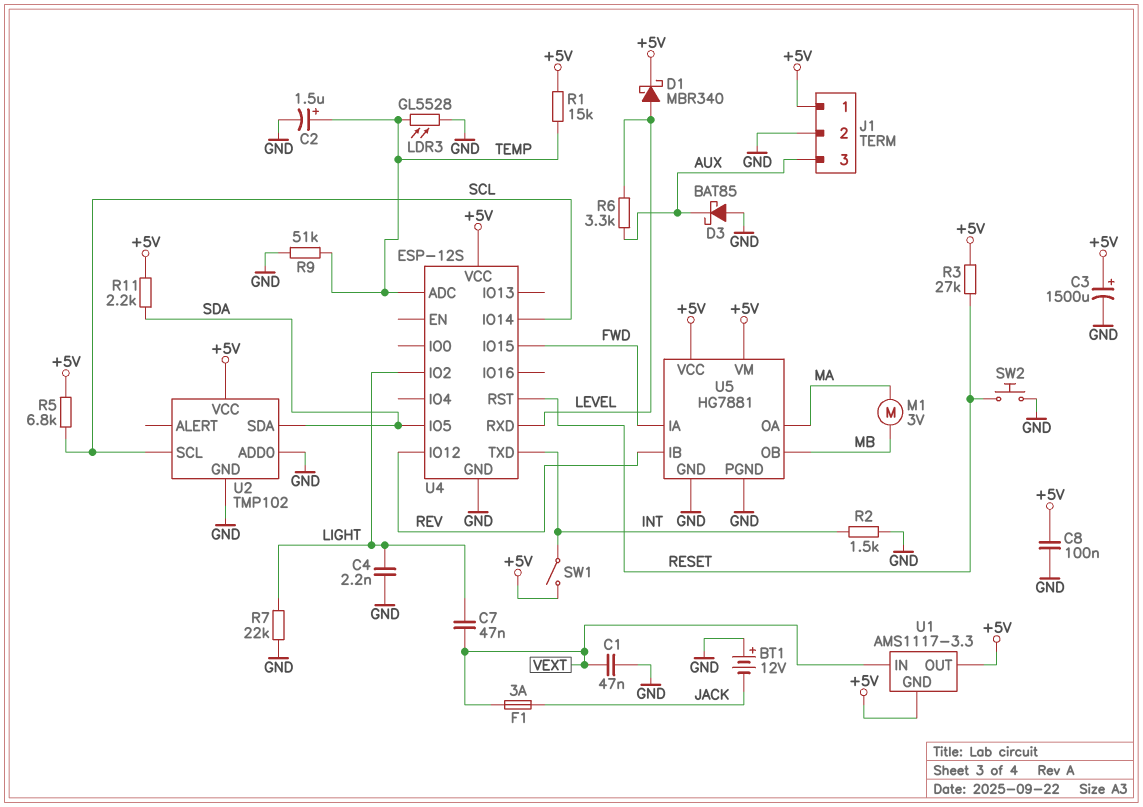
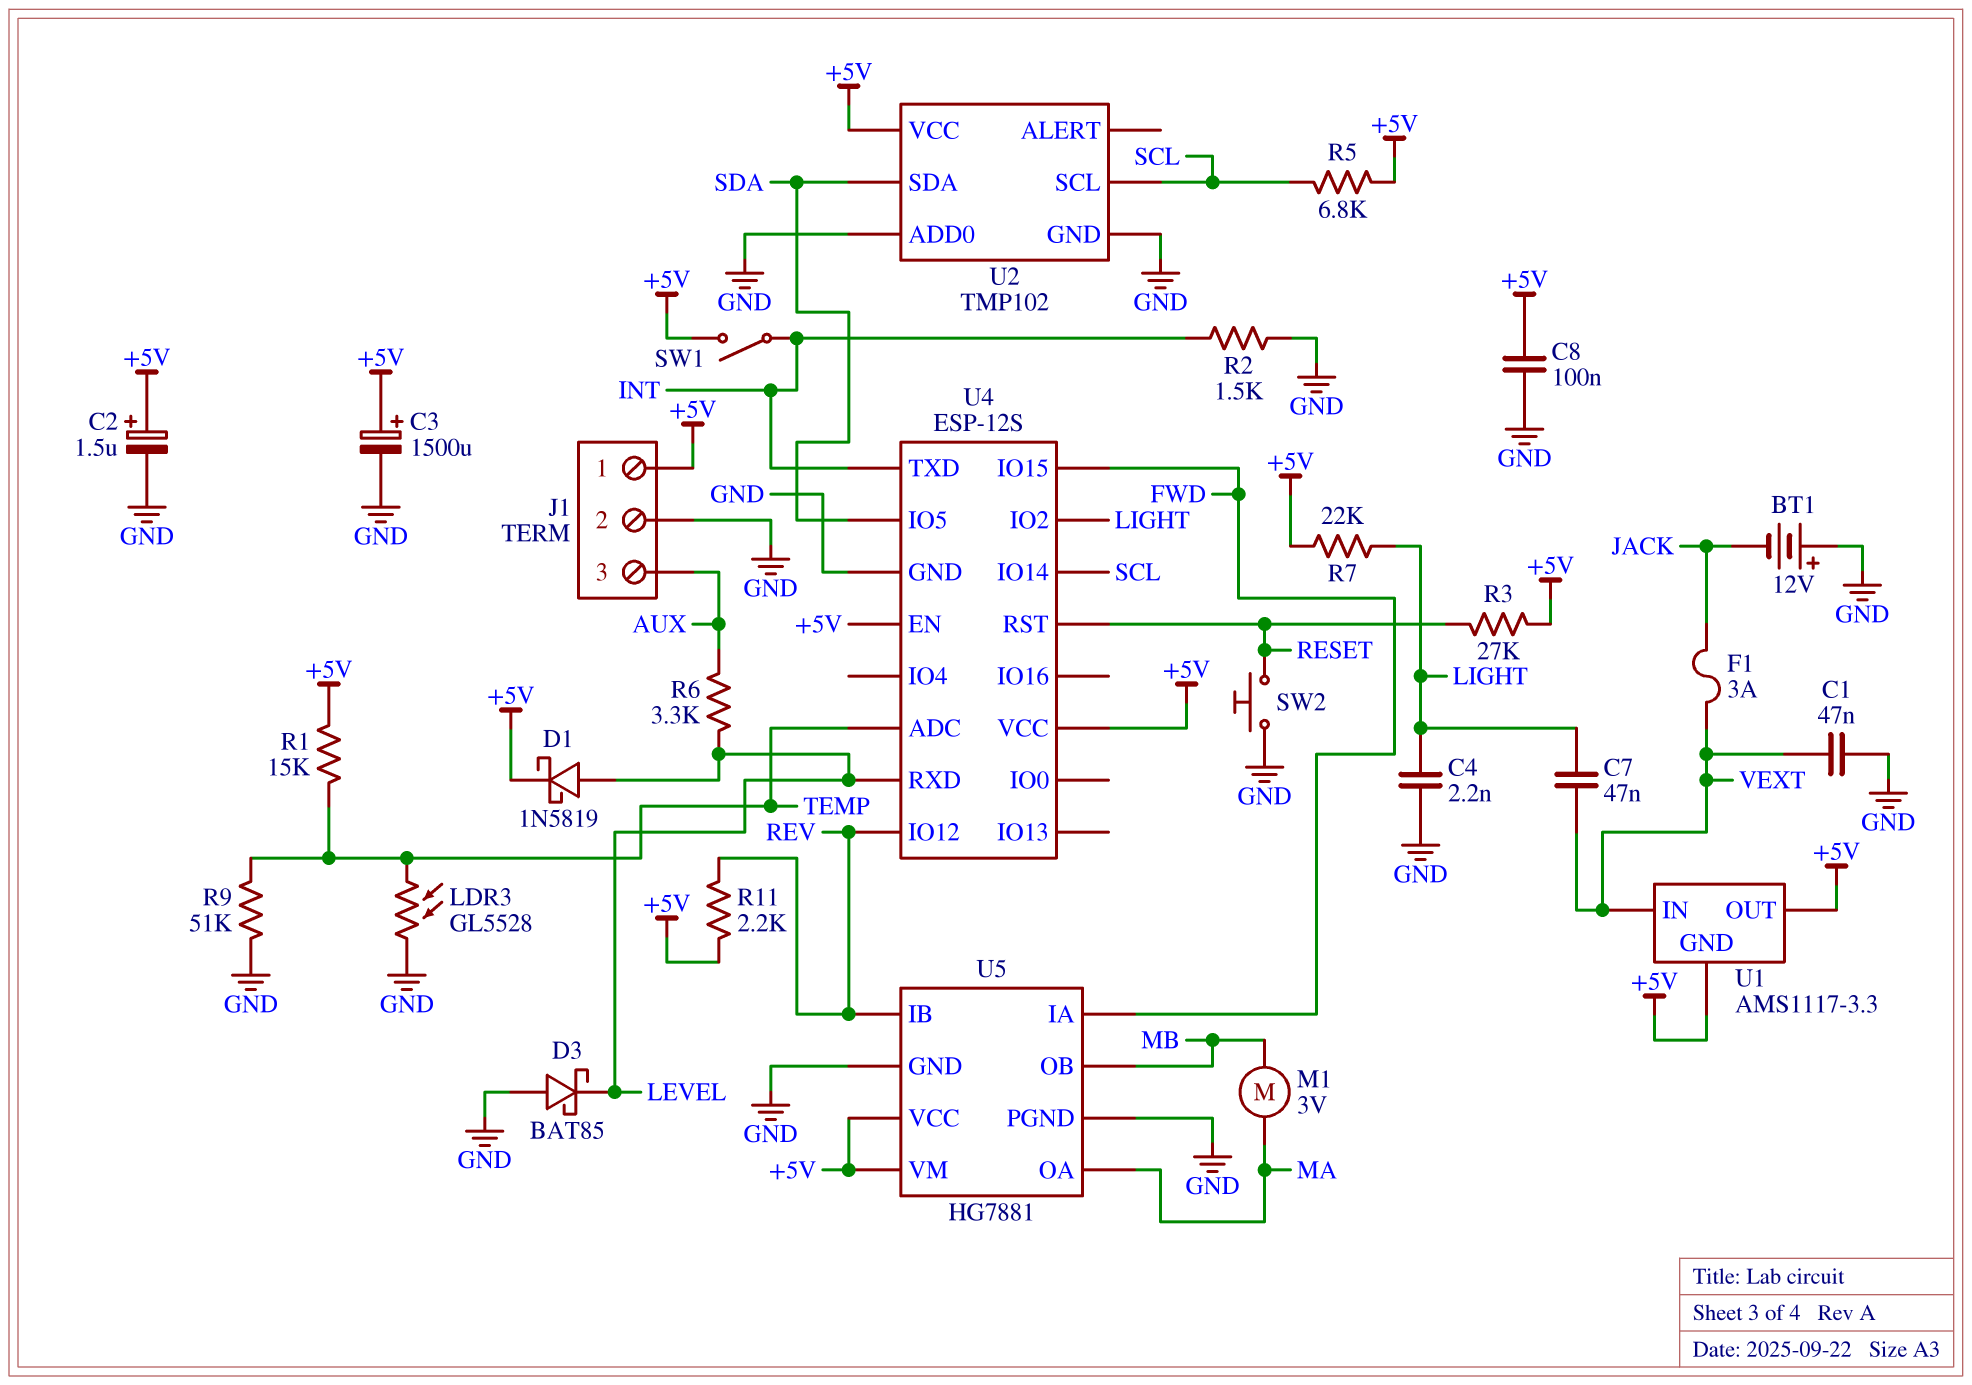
C2: 1.5uF (plus TEMP, minus GND) -> 1.5uF (plus +5V, minus GND)
D1: schottky MBR340 (A LEVEL, K +5V) -> schottky 1N5819 (A LEVEL, K +5V)
D3: schottky BAT85 (A GND, K AUX) -> schottky BAT85 (A GND, K LEVEL)
R7: 22k (GND, LIGHT) -> 22k (+5V, LIGHT)
R11: 2.2k (+5V, SDA) -> 2.2k (+5V, REV)
U4 pin EN: none -> +5V

